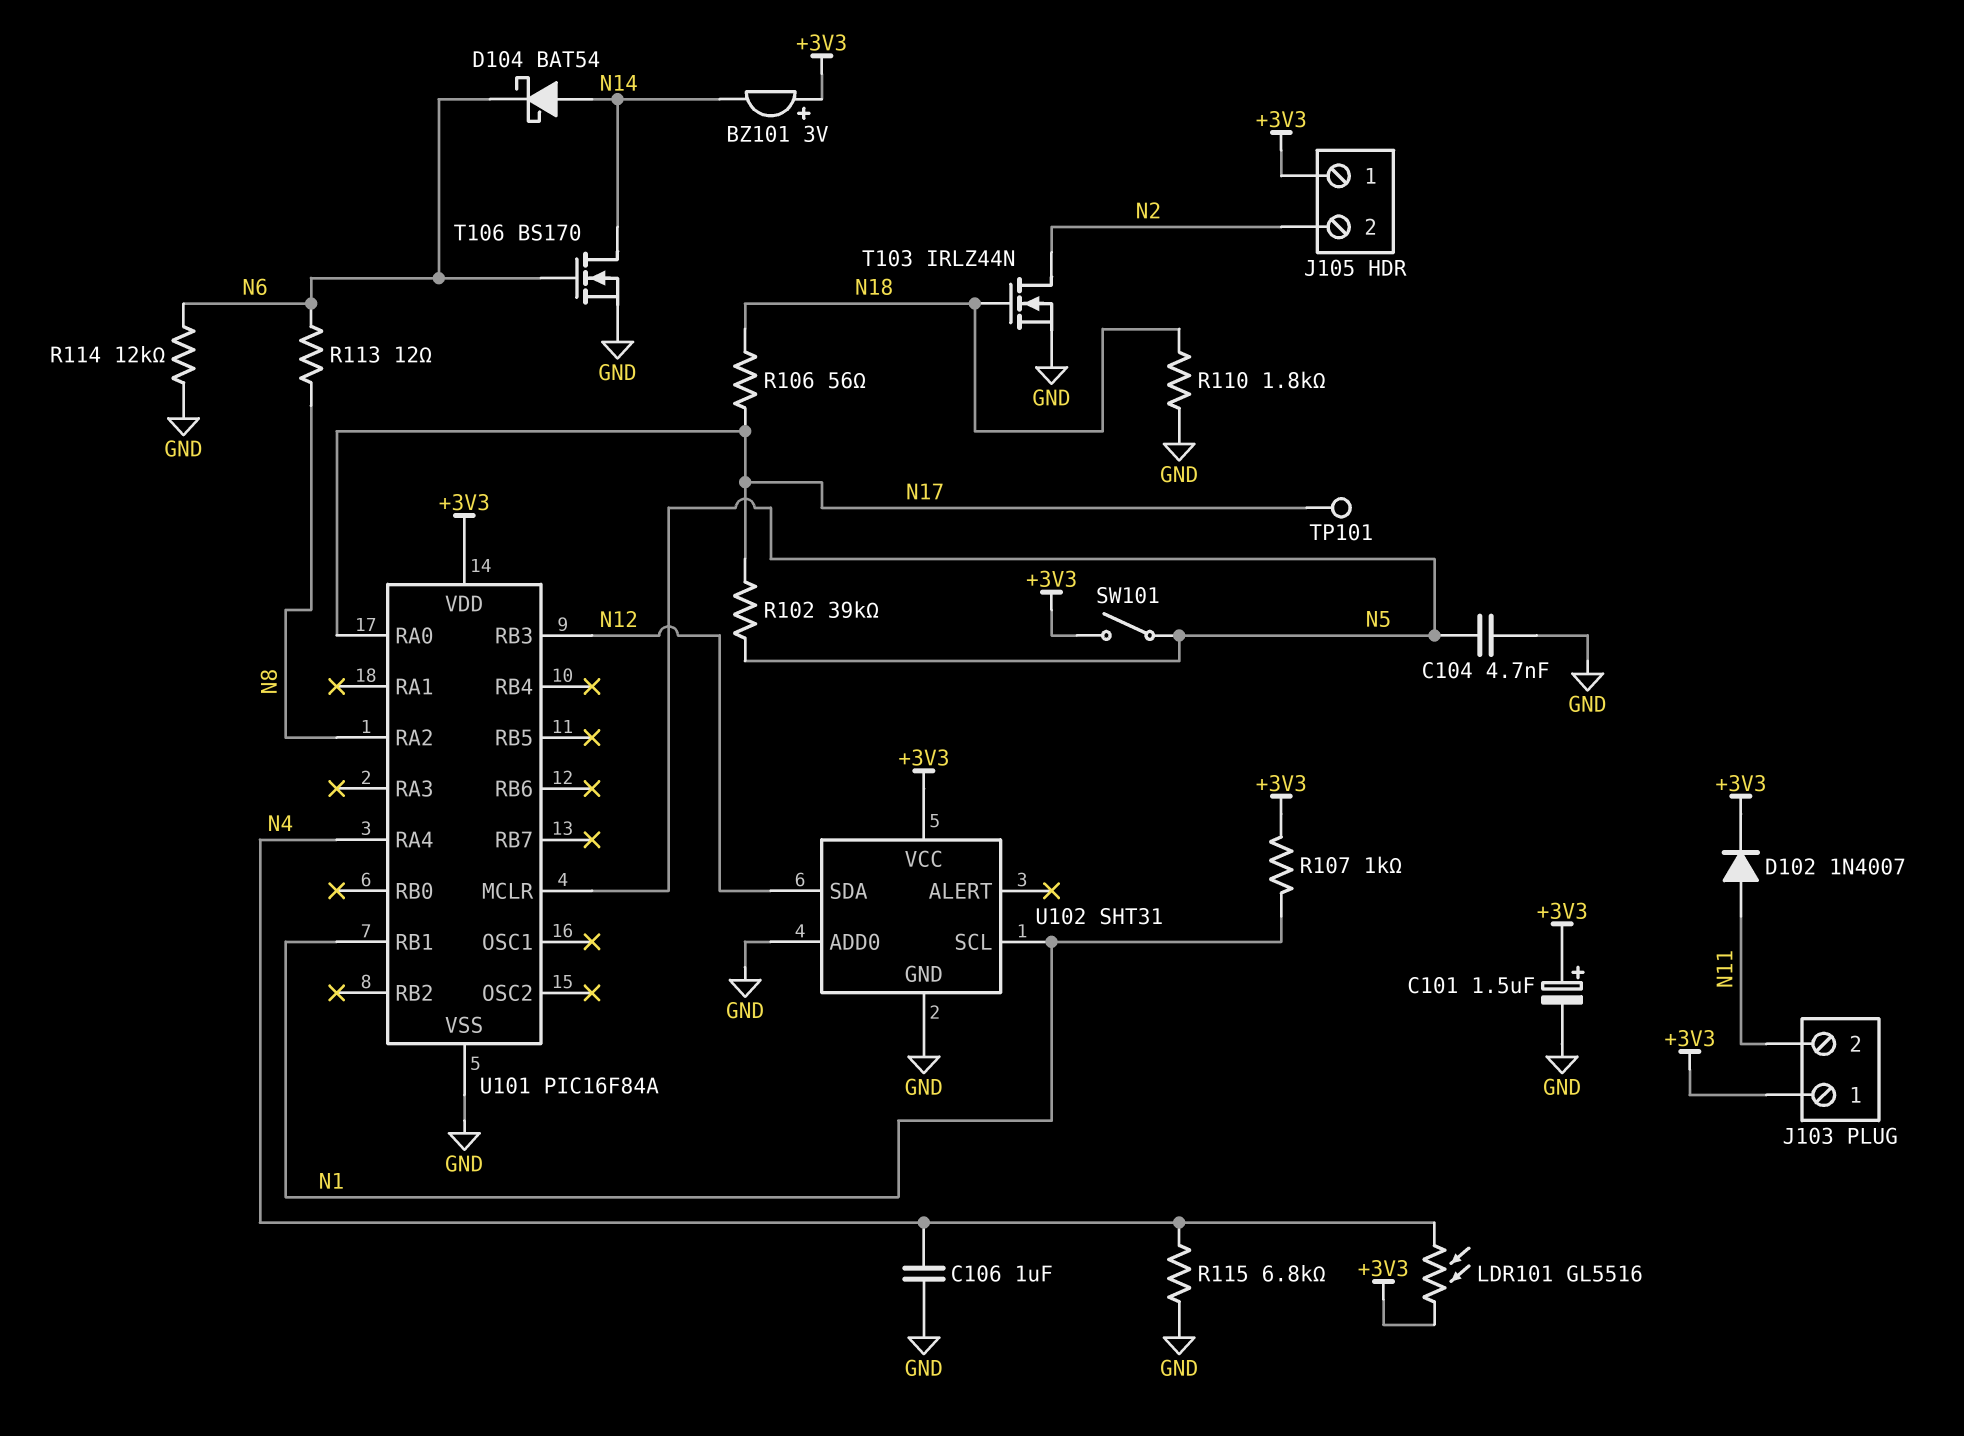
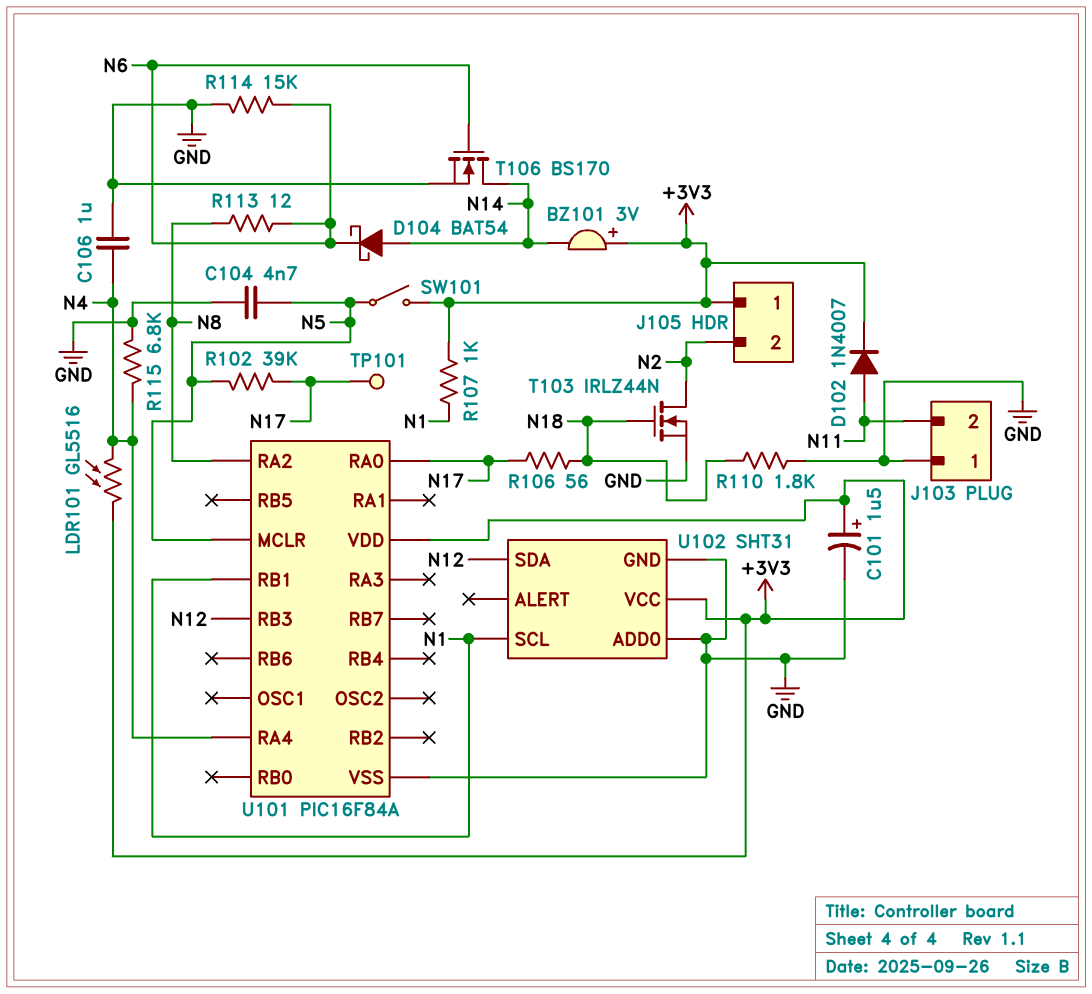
J103 pin 1: +3V3 -> GND
R114: 12k (GND, N6) -> 15k (GND, N6)

